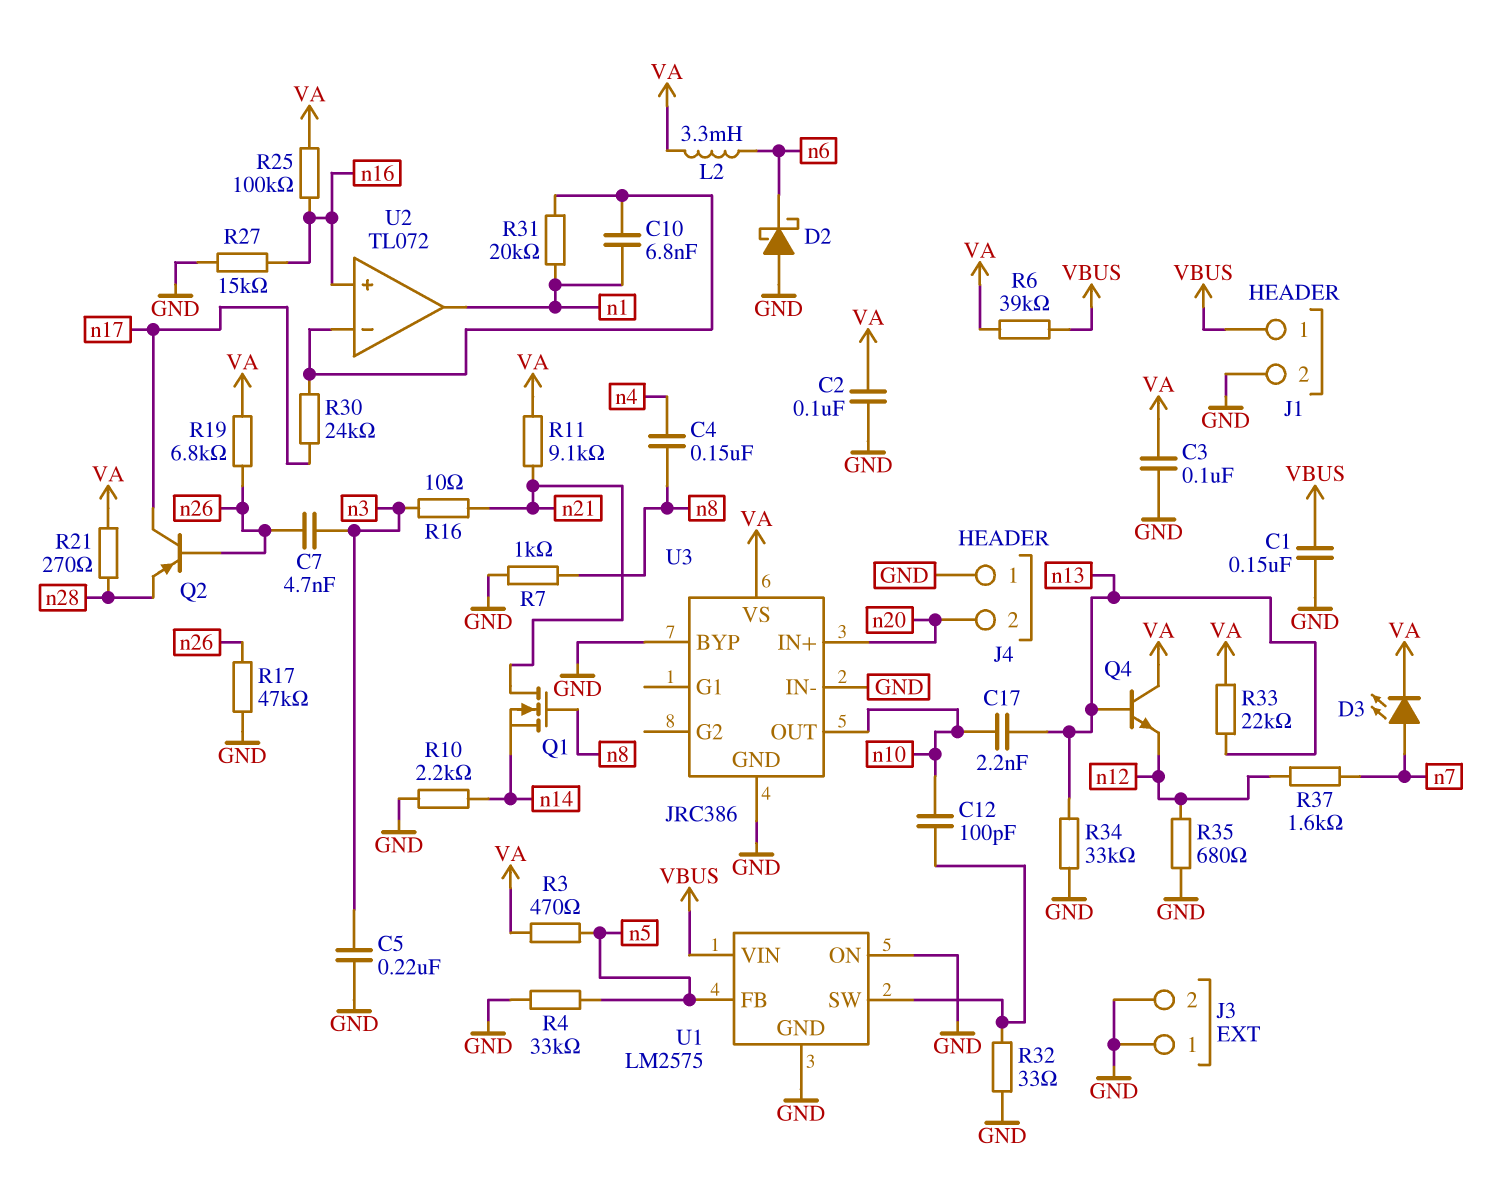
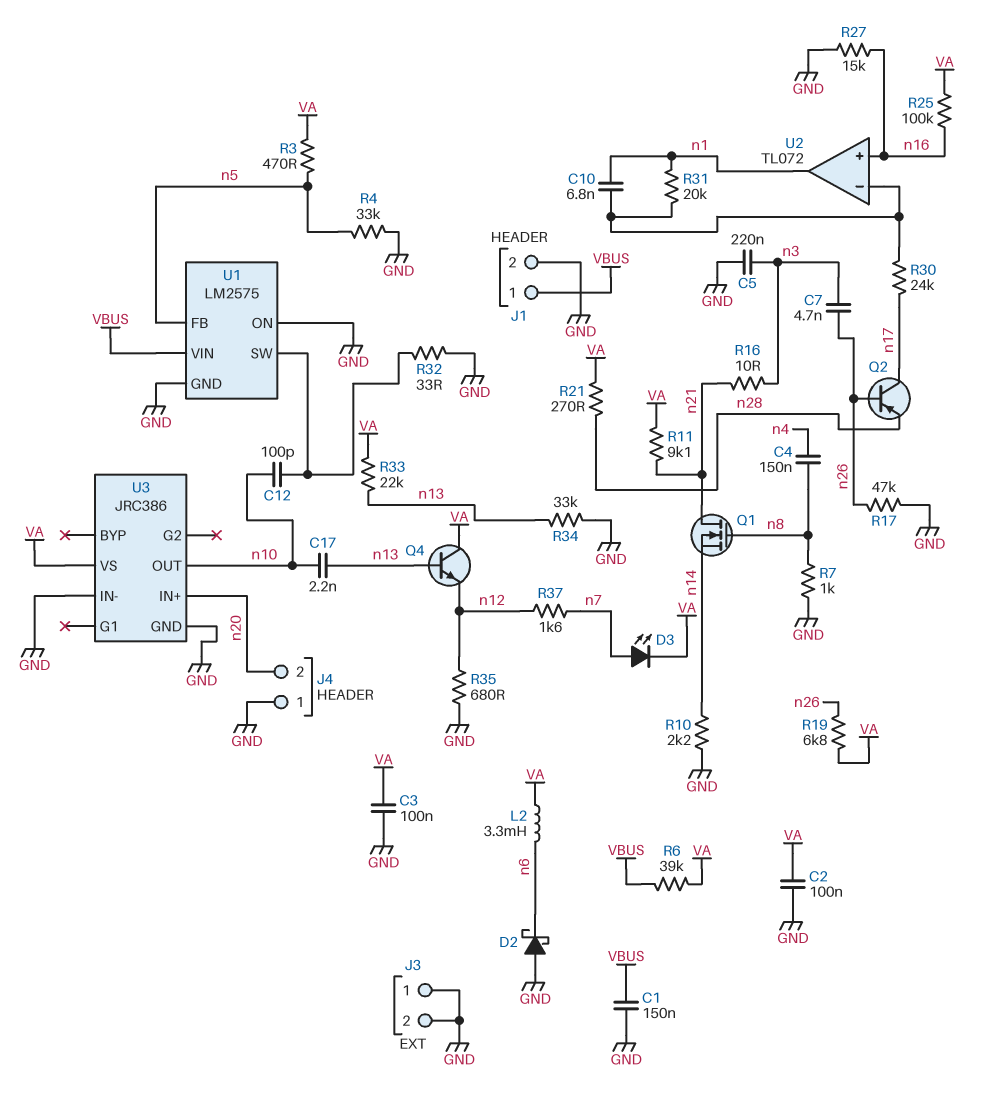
U3 pin BYP: GND -> none

